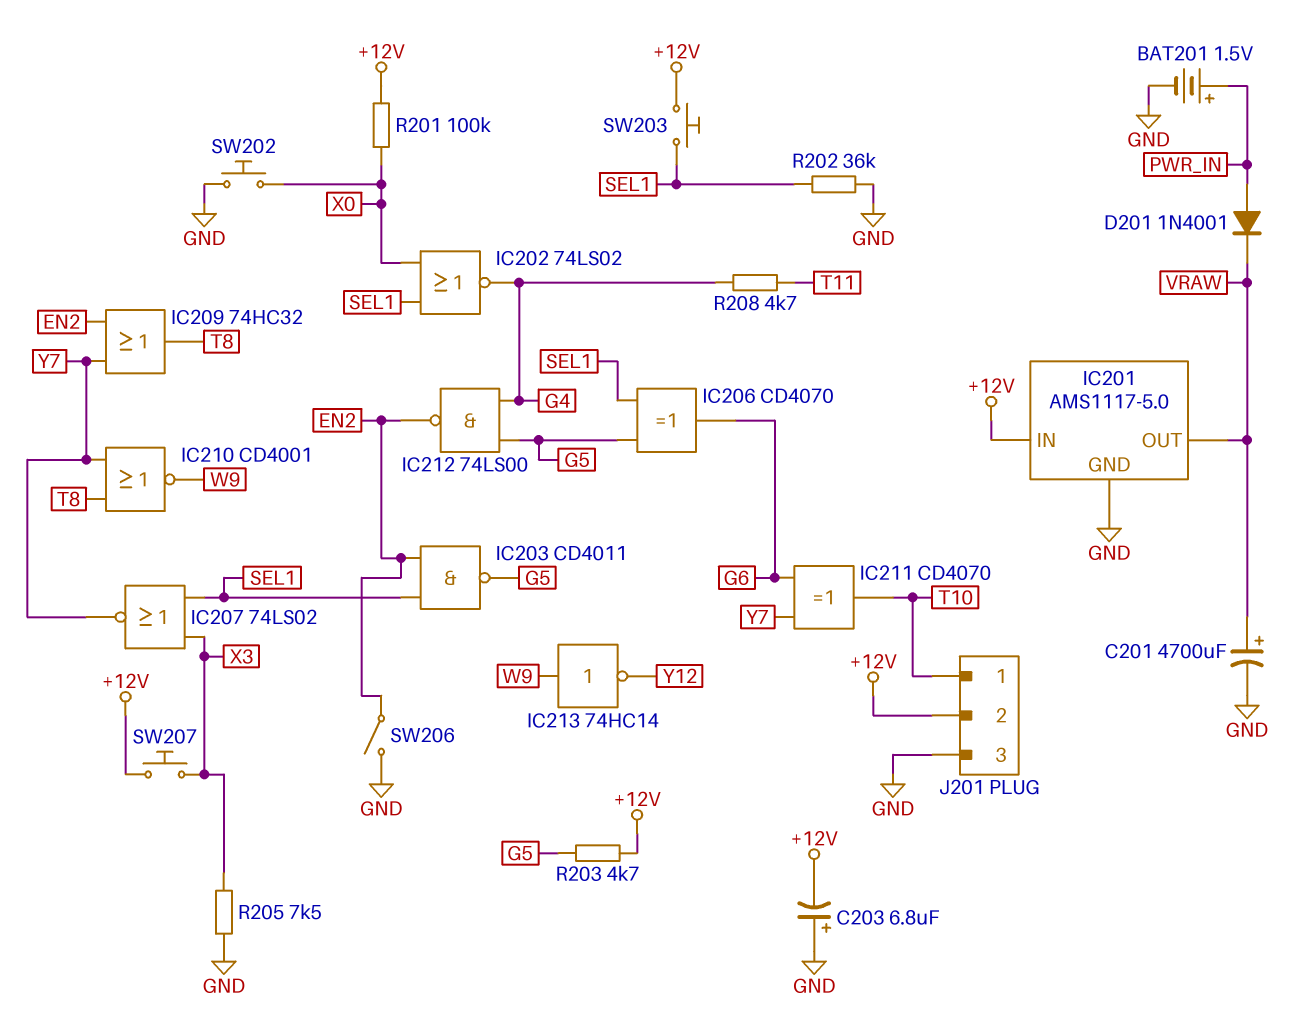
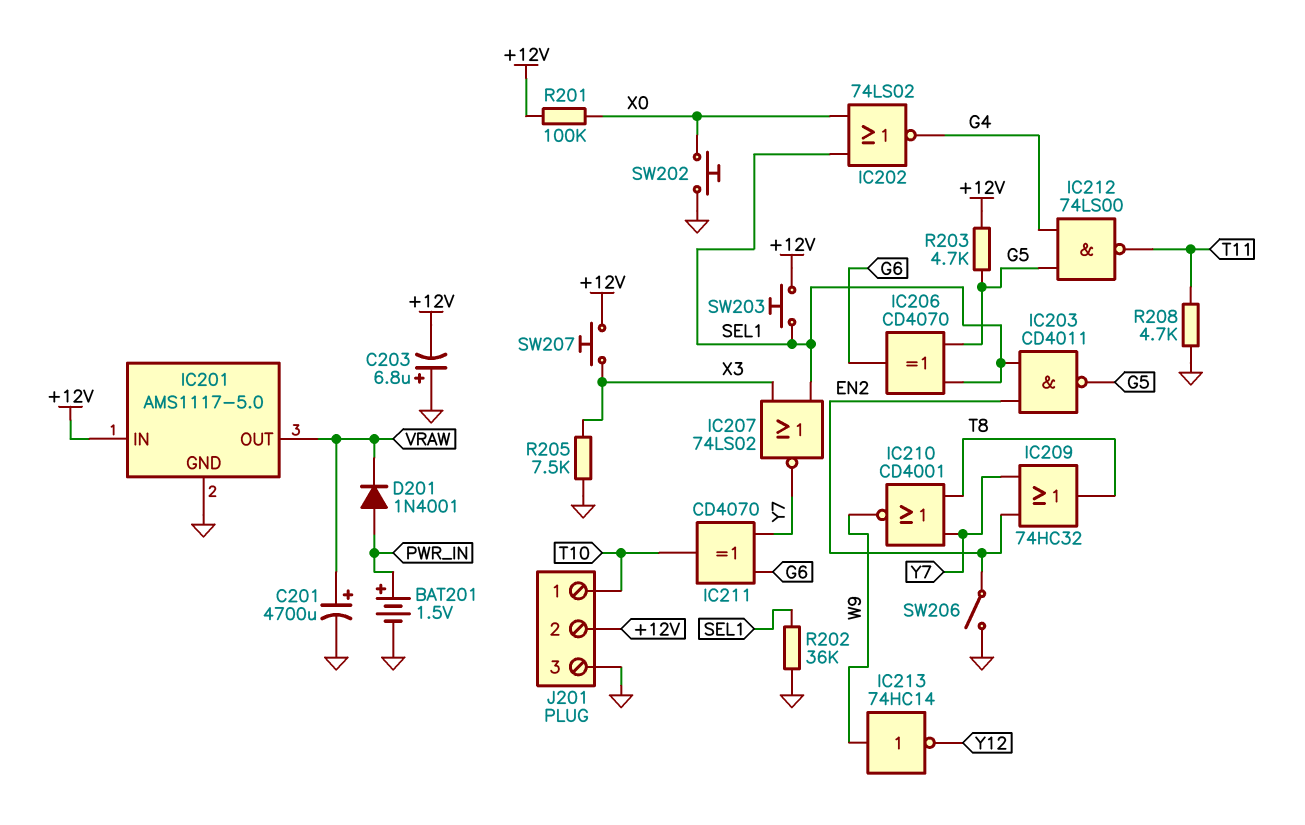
IC212: NAND 74LS00 (in G4, in G5, out EN2) -> NAND 74LS00 (in G4, in G5, out T11)
R208: 4.7k (G4, T11) -> 4.7k (GND, T11)

